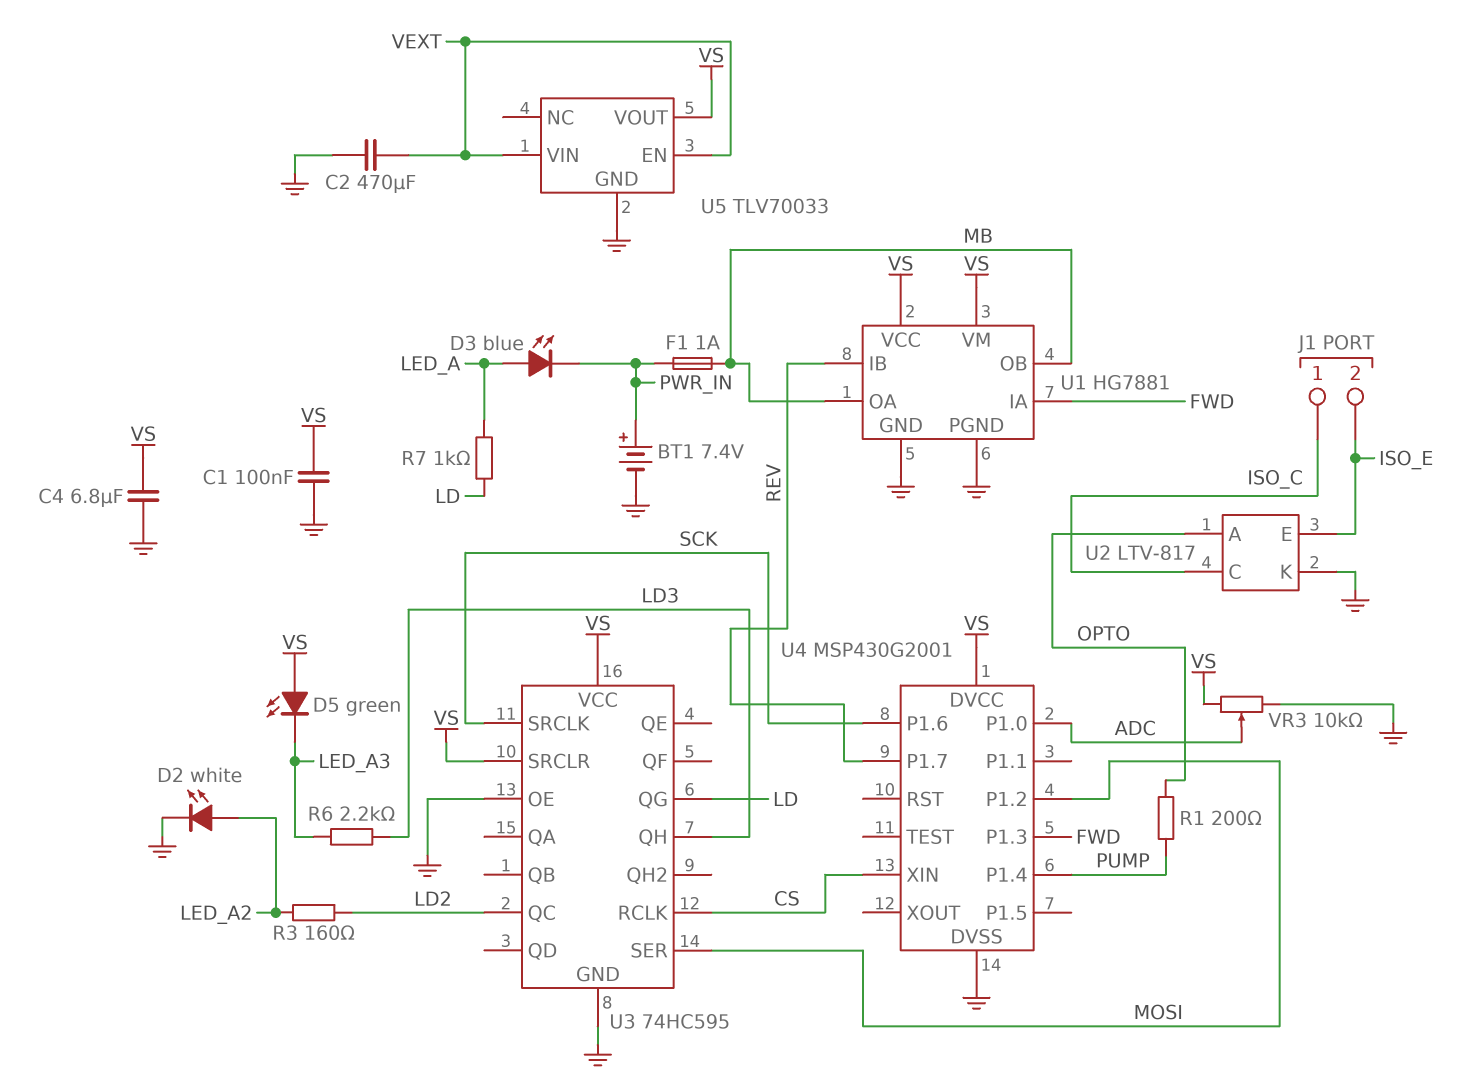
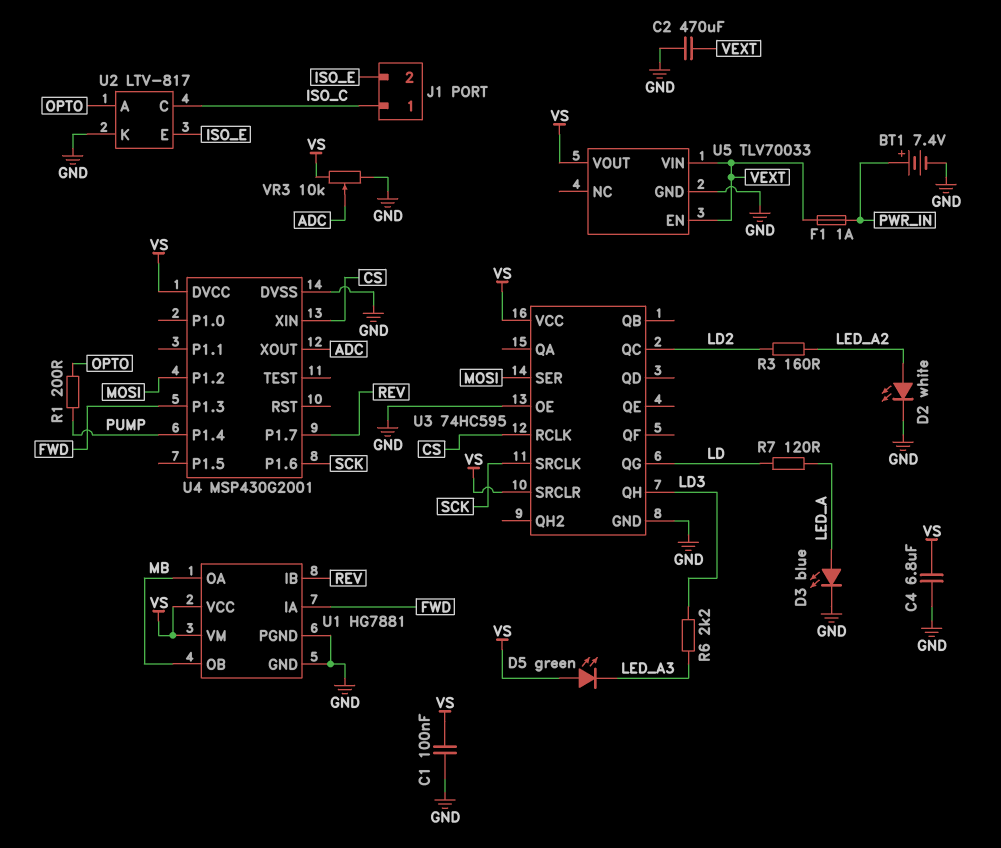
D3: LED blue (A LED_A, K PWR_IN) -> LED blue (A LED_A, K GND)
F1: 1A (MB, PWR_IN) -> 1A (PWR_IN, VEXT)
R7: 1k (LD, LED_A) -> 120 (LD, LED_A)
U4 pin P1.0: ADC -> none
U4 pin XOUT: none -> ADC

